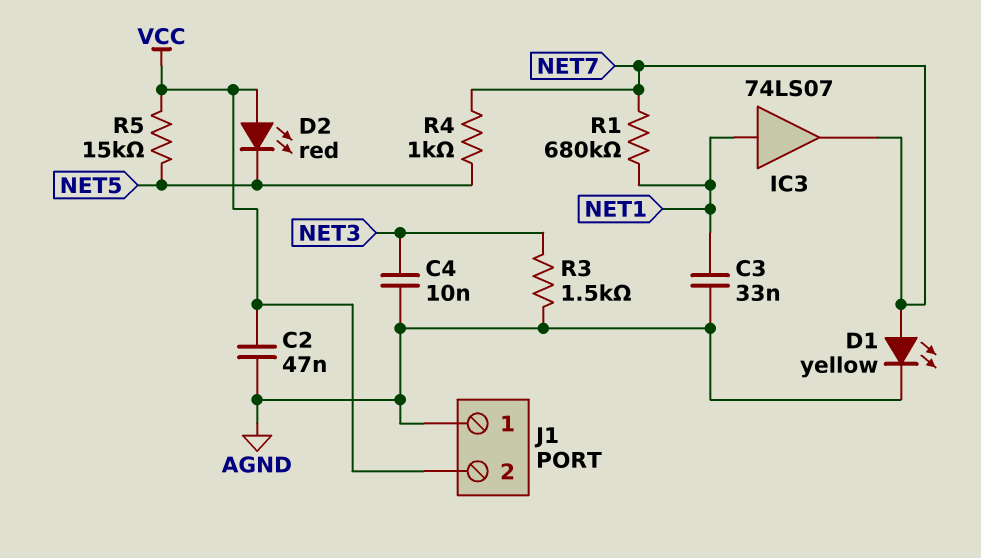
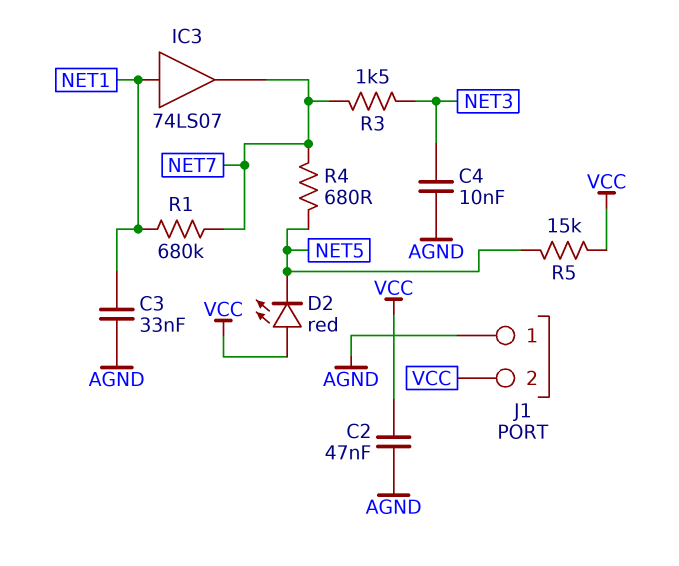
D1: LED yellow (A NET7, K AGND) -> none
R3: 1.5k (AGND, NET3) -> 1.5k (NET3, NET7)
R4: 1k (NET5, NET7) -> 680 (NET5, NET7)

